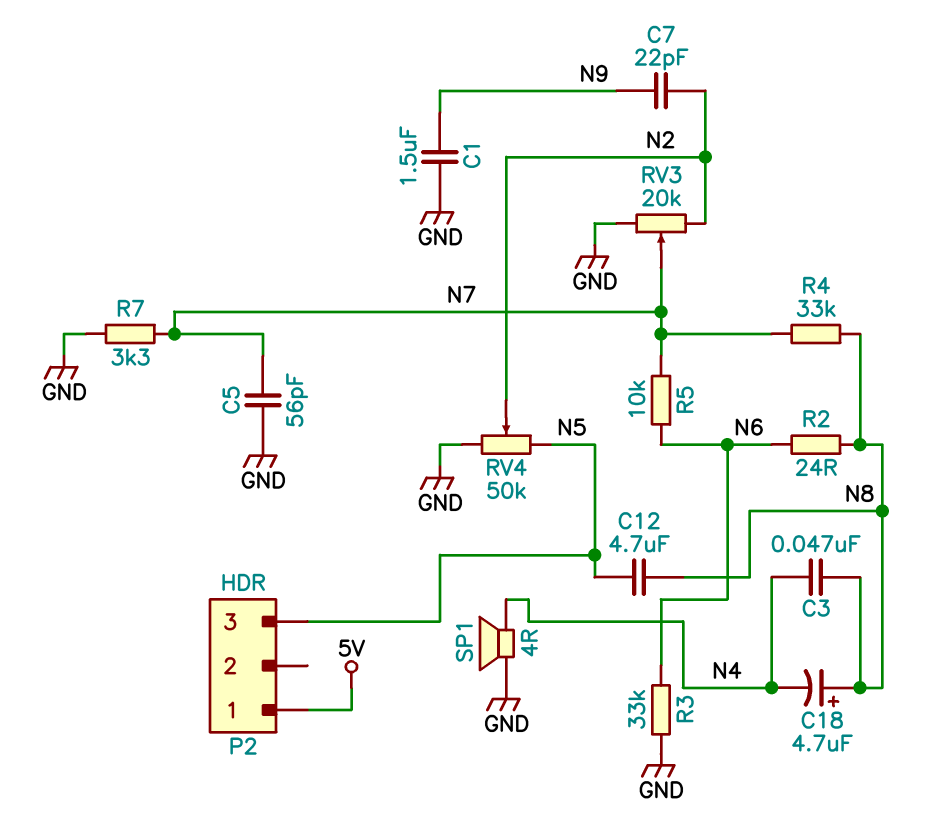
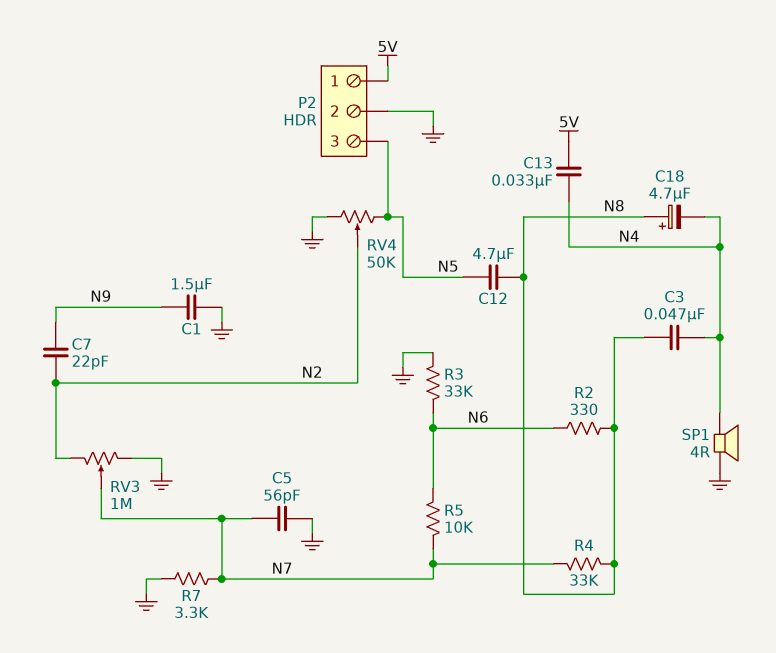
C13: none -> 33nF (5V, N4)
P2 pin 2: none -> GND
R2: 24 (N6, N8) -> 330 (N6, N8)
RV3: 20k (GND, N2, wiper N7) -> 1M (GND, N2, wiper N7)

